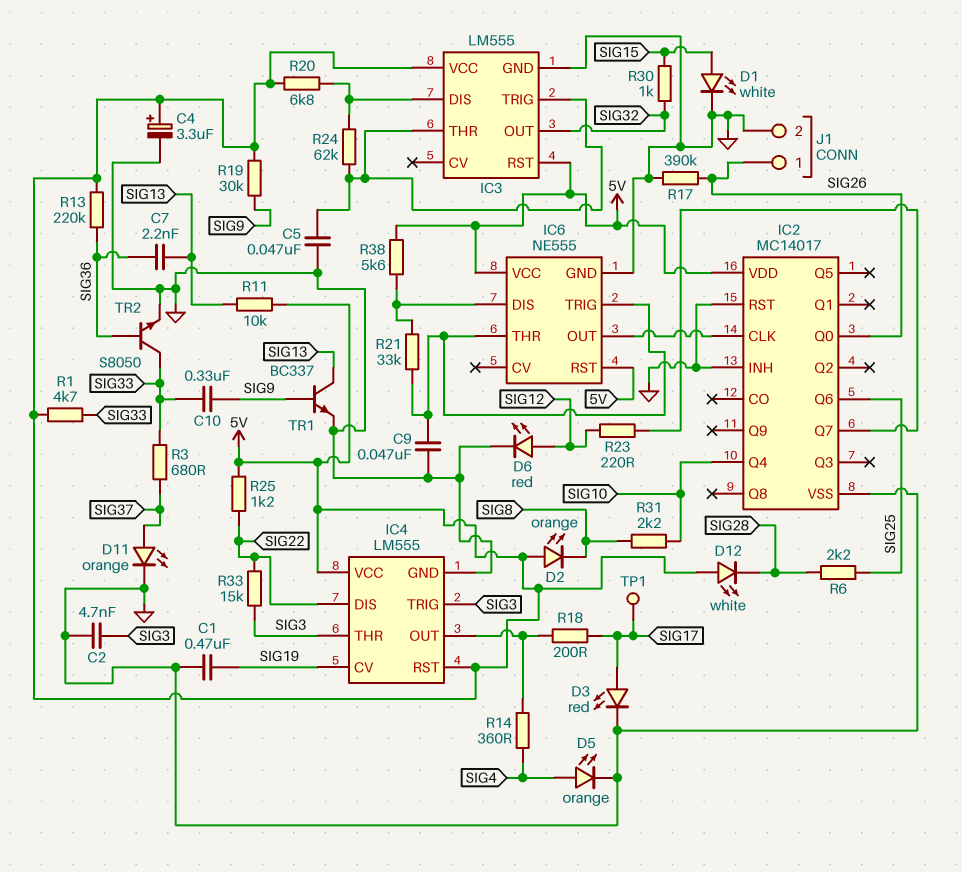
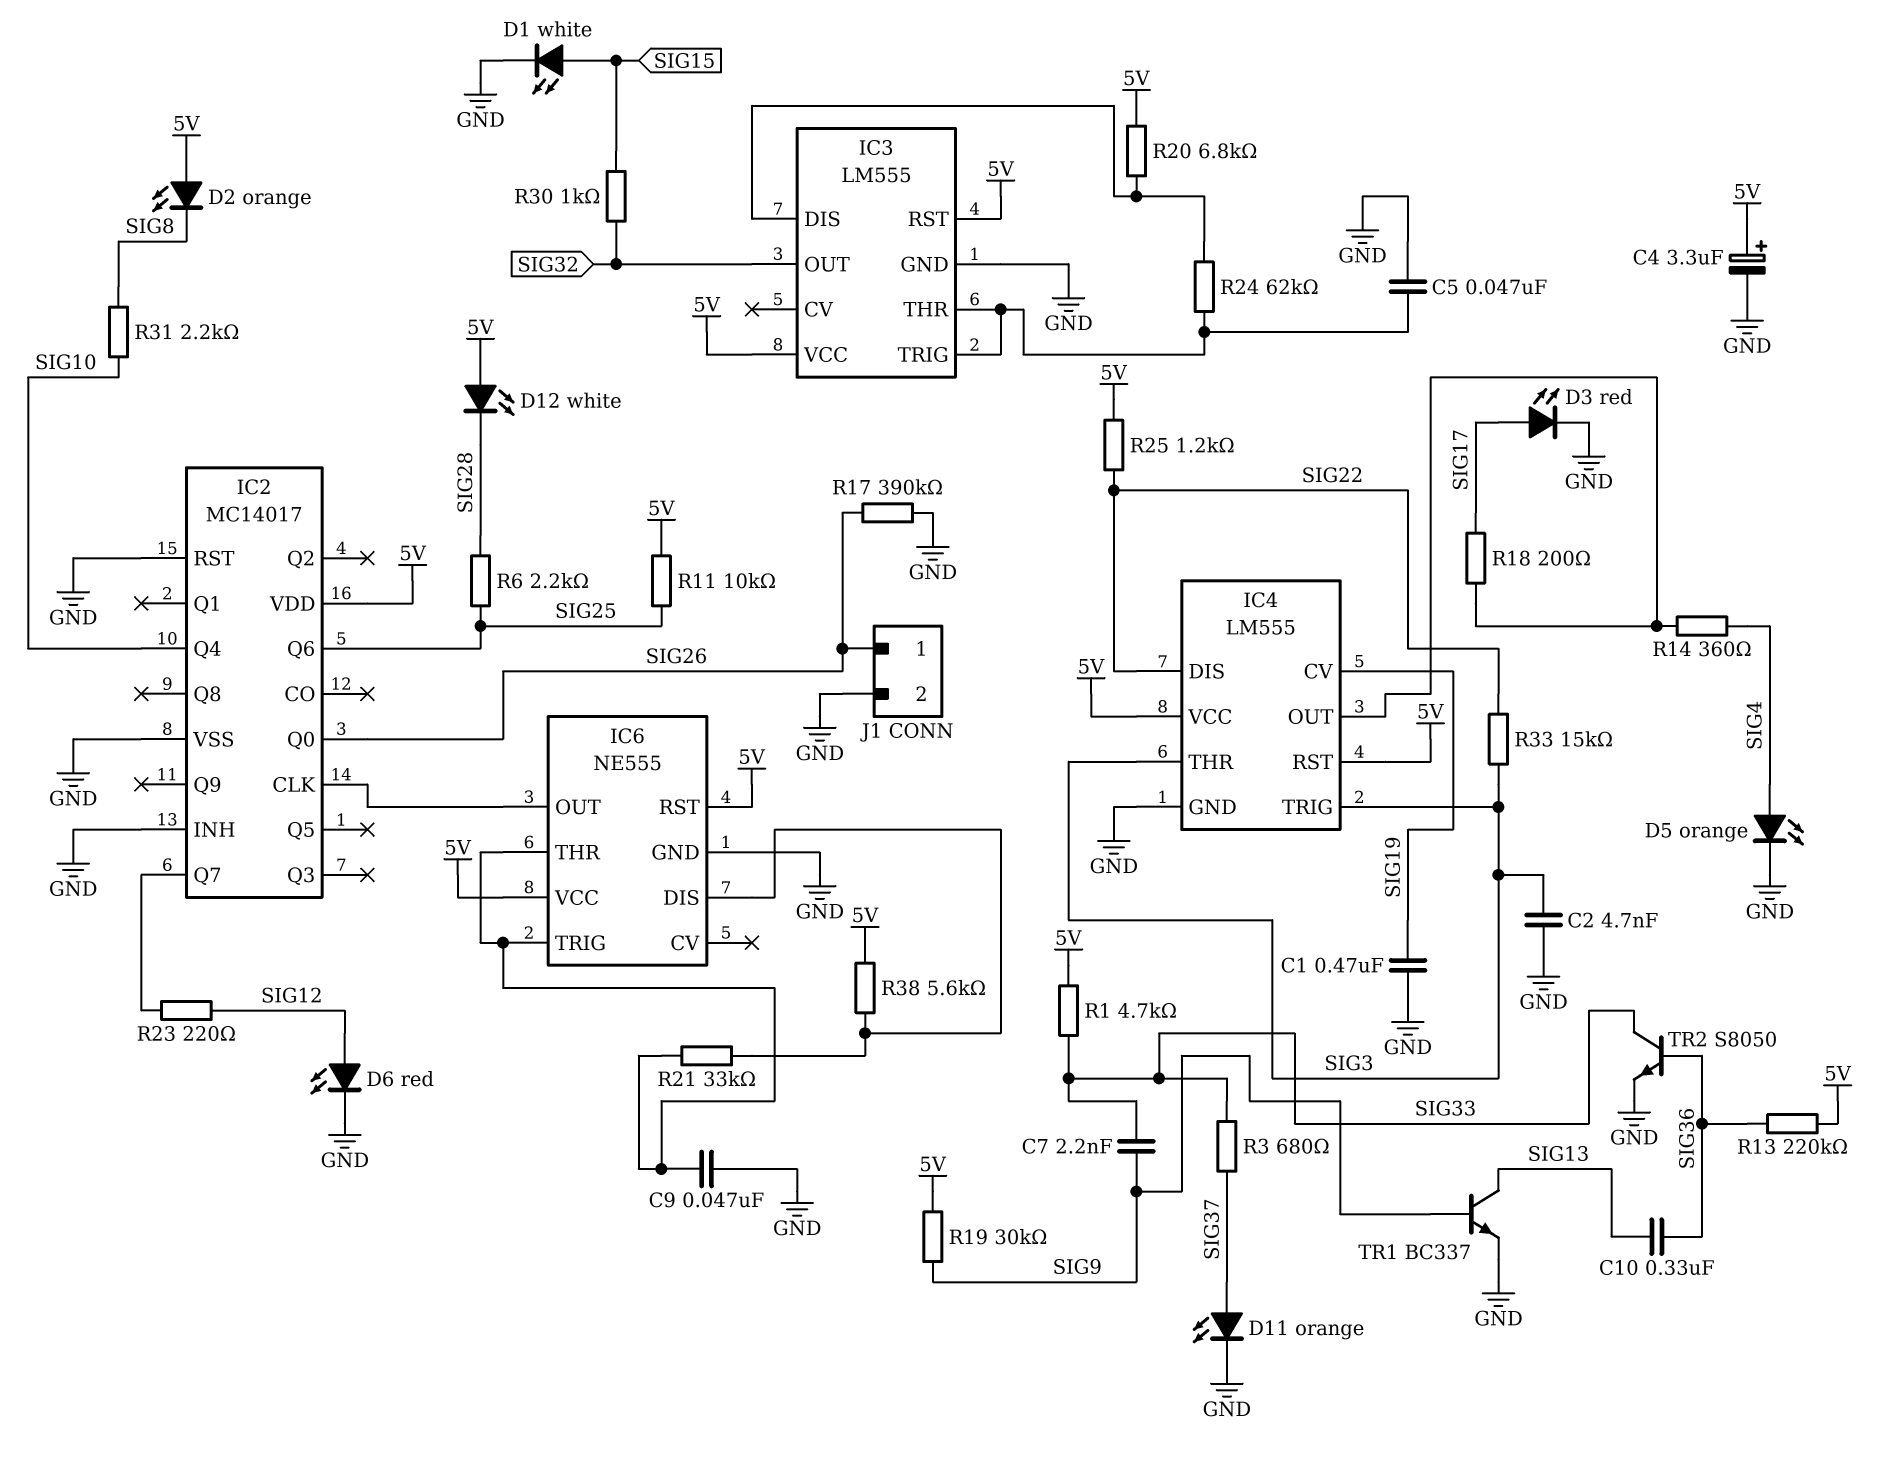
C7: 2.2nF (SIG13, SIG36) -> 2.2nF (SIG9, SIG33)
C10: 330nF (SIG9, SIG33) -> 330nF (SIG13, SIG36)
R11: 10k (5V, SIG13) -> 10k (5V, SIG25)
TP1: test point (SIG17) -> none

